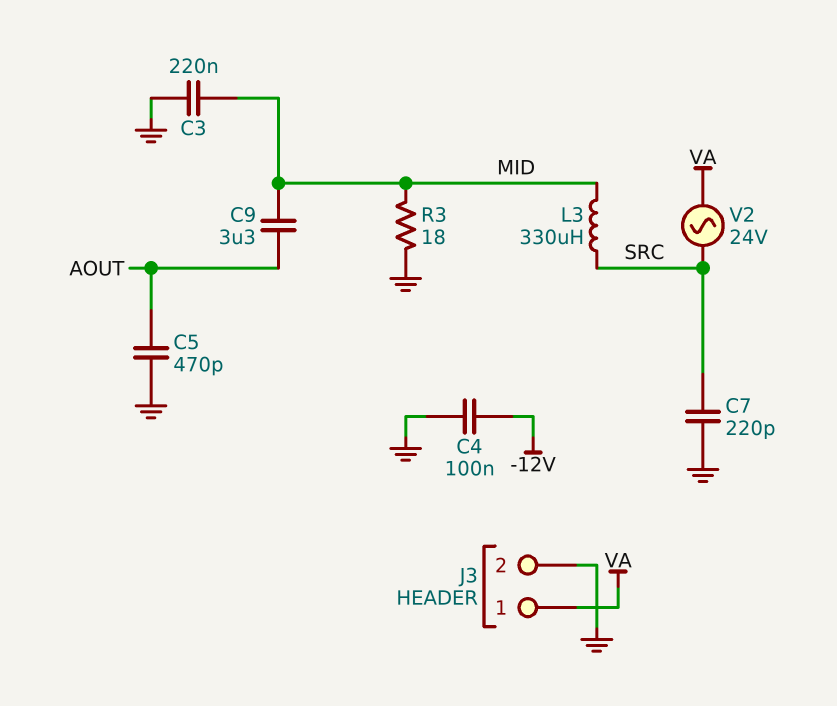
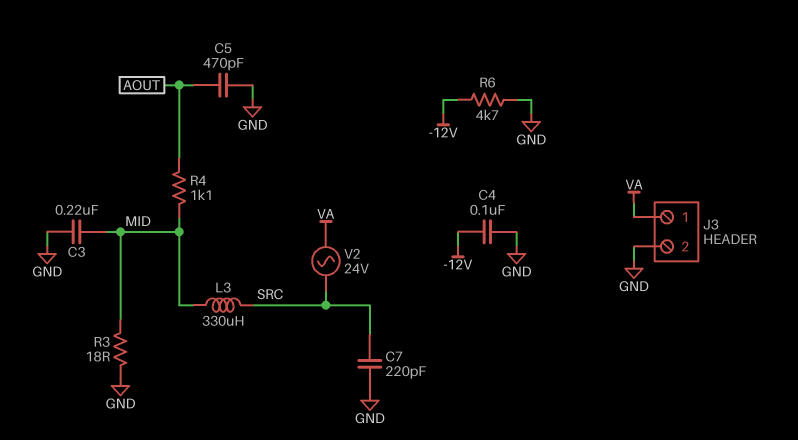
C9: 3.3uF (AOUT, MID) -> none
R4: none -> 1.1k (AOUT, MID)
R6: none -> 4.7k (-12V, GND)

